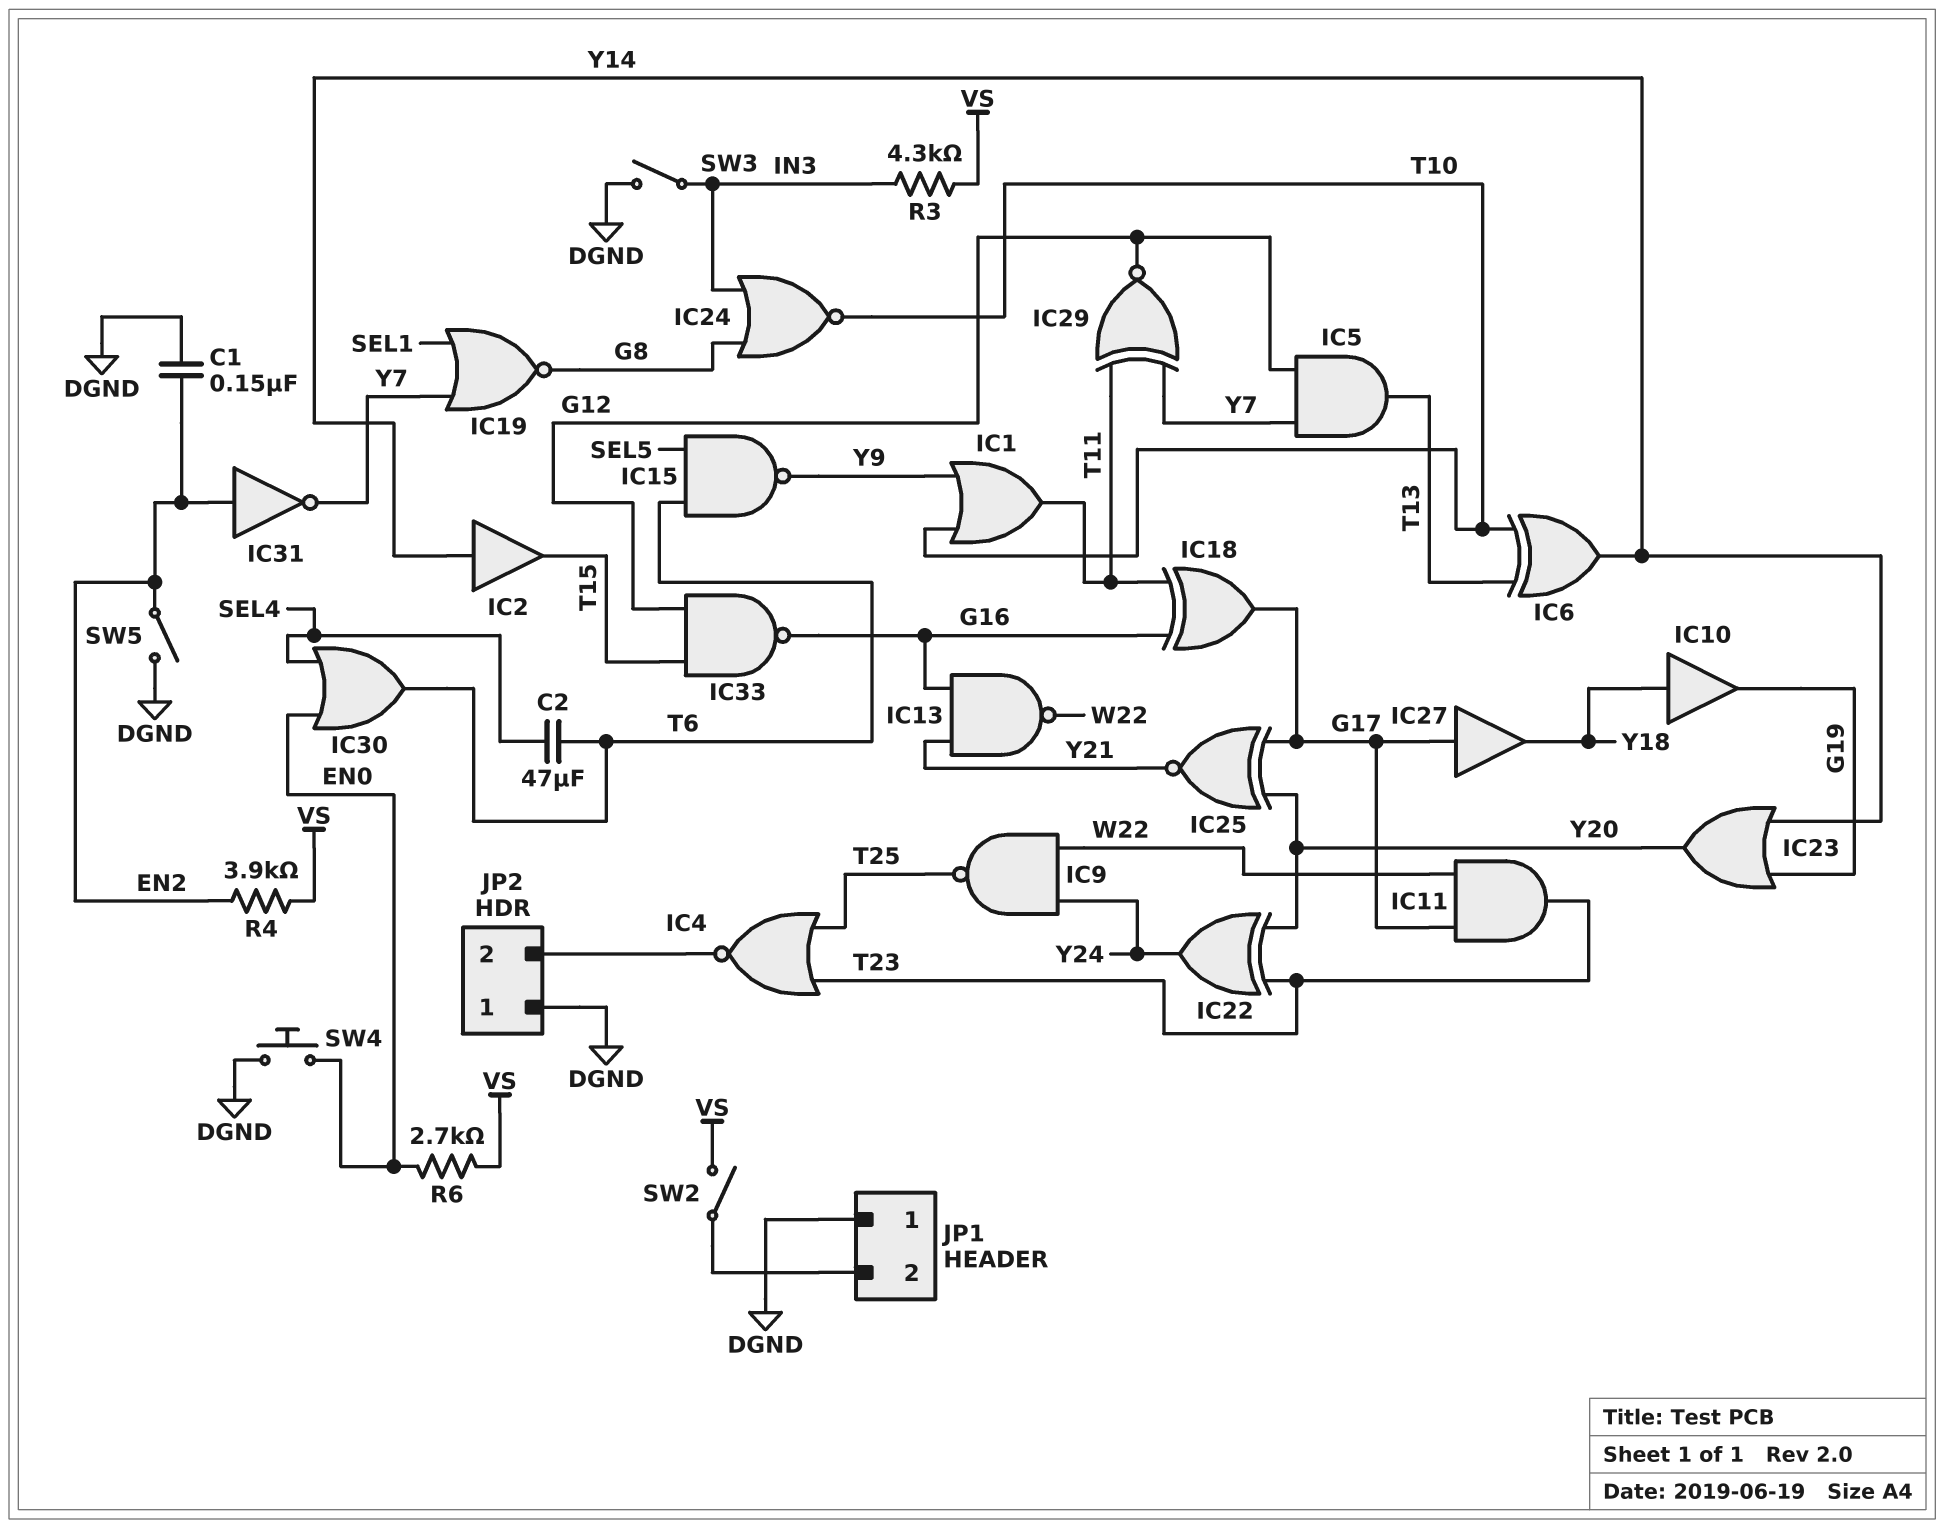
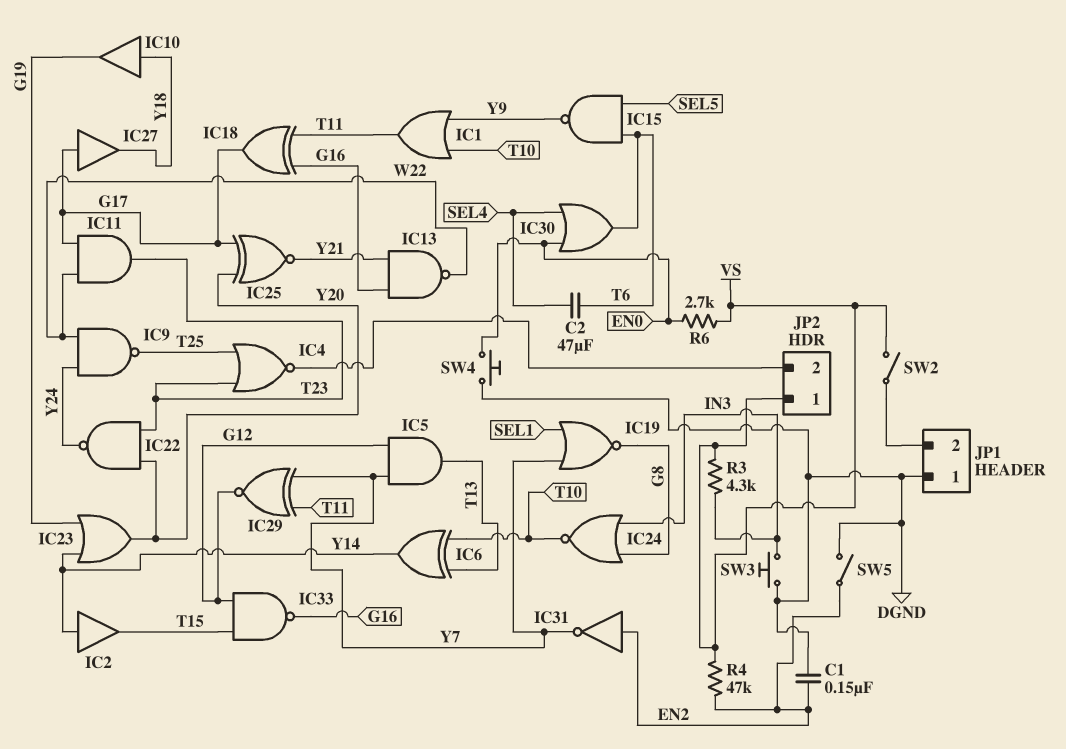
IC22: XOR (in T23, in Y20, out Y24) -> NAND (in T23, in Y20, out Y24)
JP2 pin 1: DGND -> VS
R4: 3.9k (EN2, VS) -> 47k (EN2, VS)
SW3: switch (DGND, IN3) -> button (DGND, IN3)

